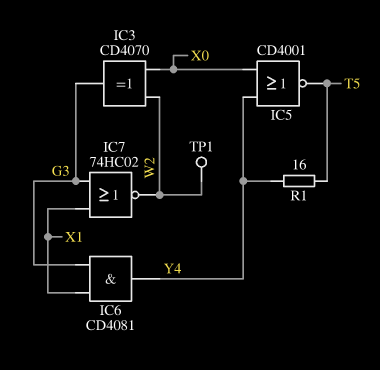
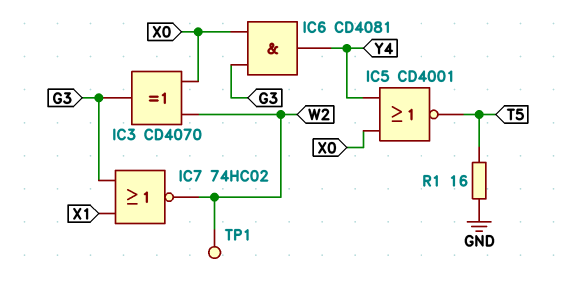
IC6: AND CD4081 (in G3, in X1, out Y4) -> AND CD4081 (in G3, in X0, out Y4)
R1: 16 (T5, Y4) -> 16 (GND, T5)

